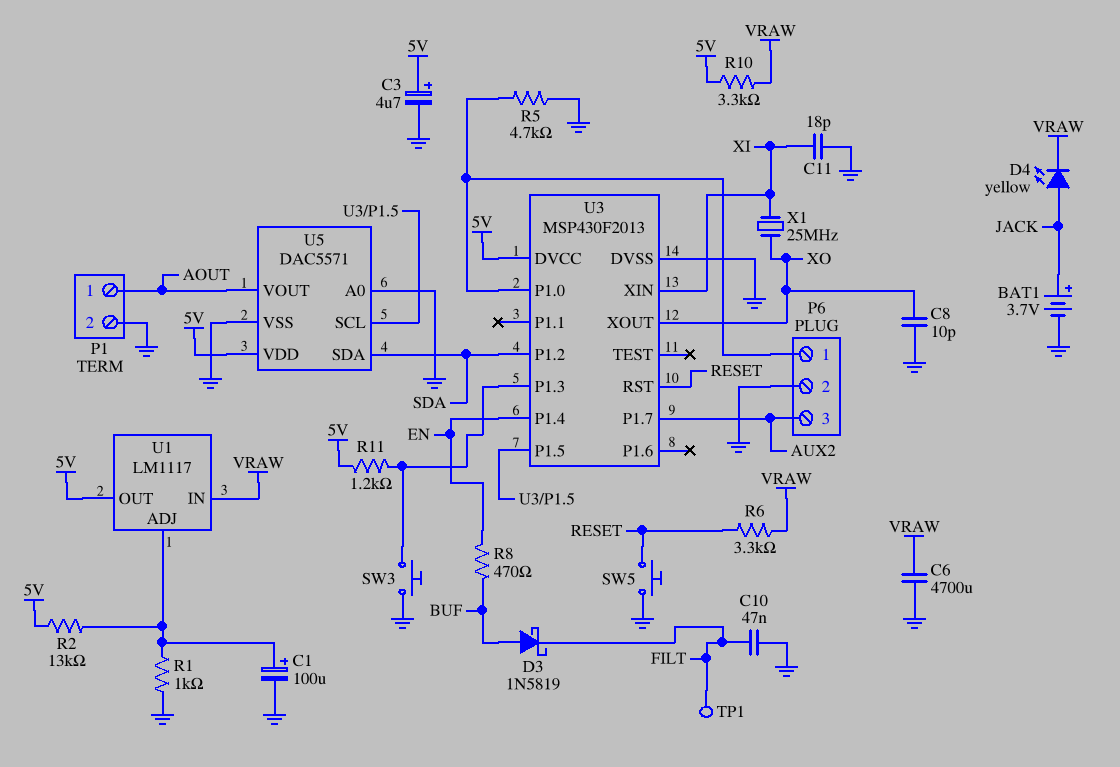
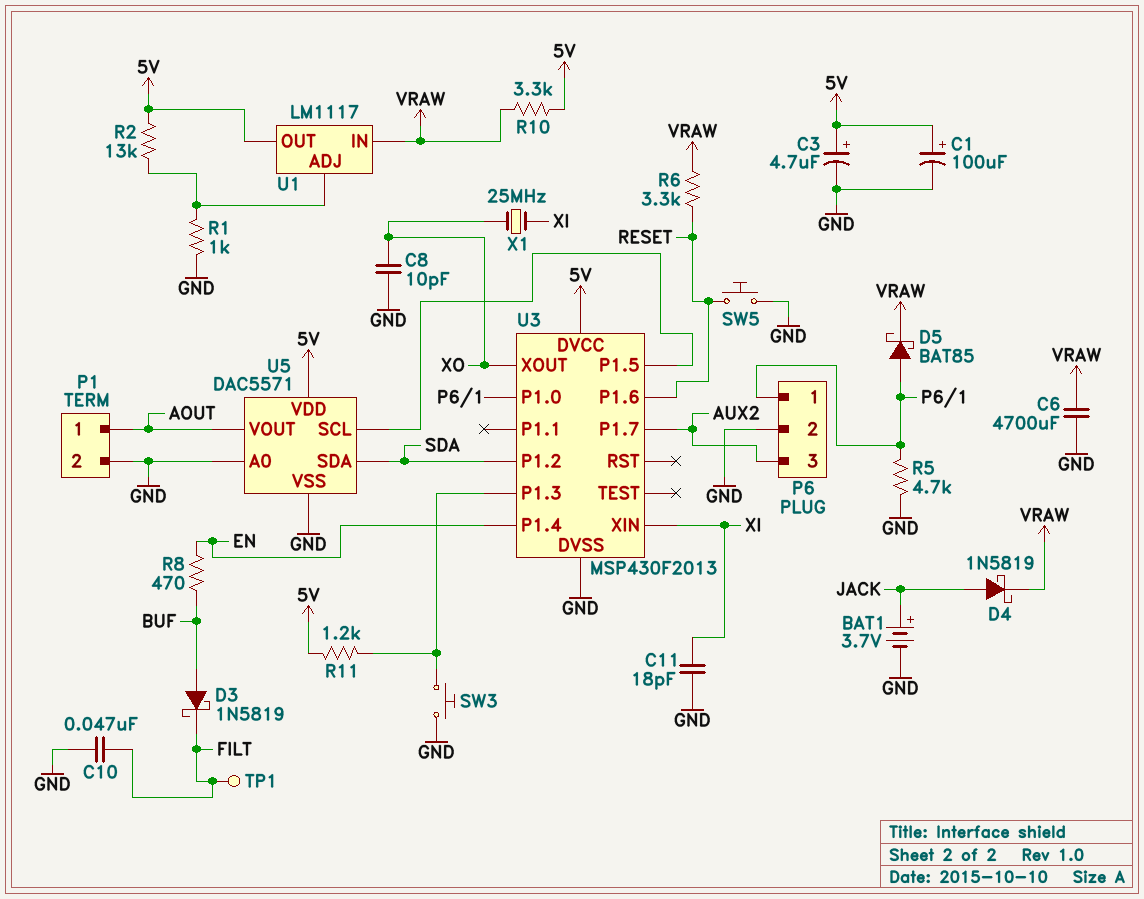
C1: 100uF (plus U1/ADJ, minus GND) -> 100uF (plus 5V, minus GND)
D4: LED yellow (A JACK, K VRAW) -> schottky 1N5819 (A JACK, K VRAW)
D5: none -> schottky BAT85 (A P6/1, K VRAW)
U3 pin P1.6: none -> RESET
U3 pin RST: RESET -> none

